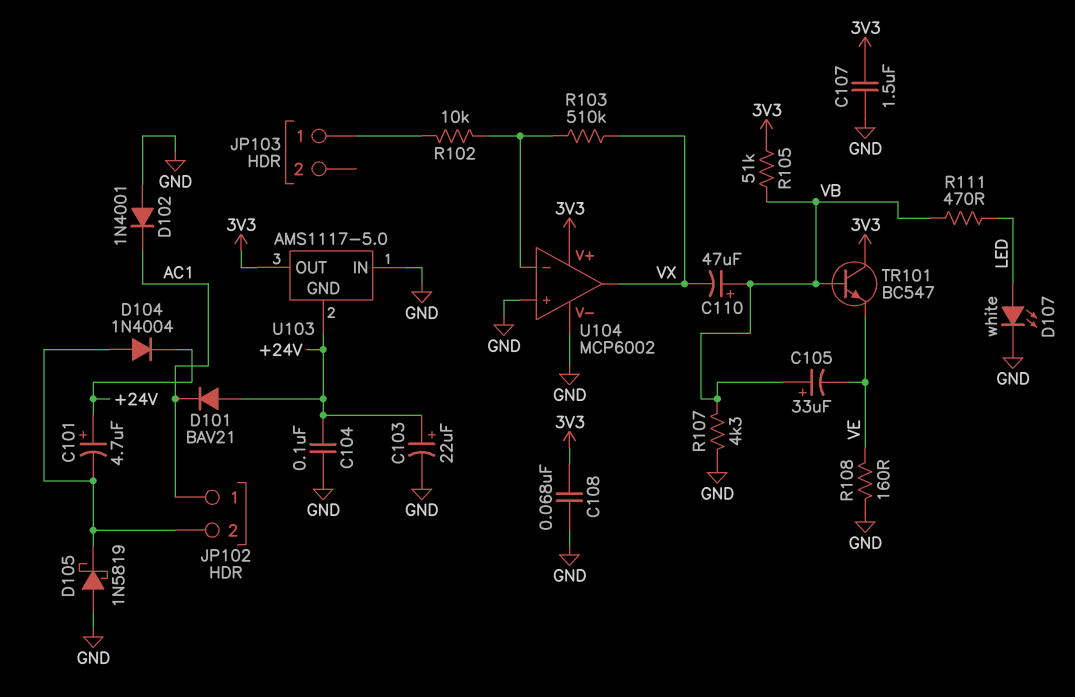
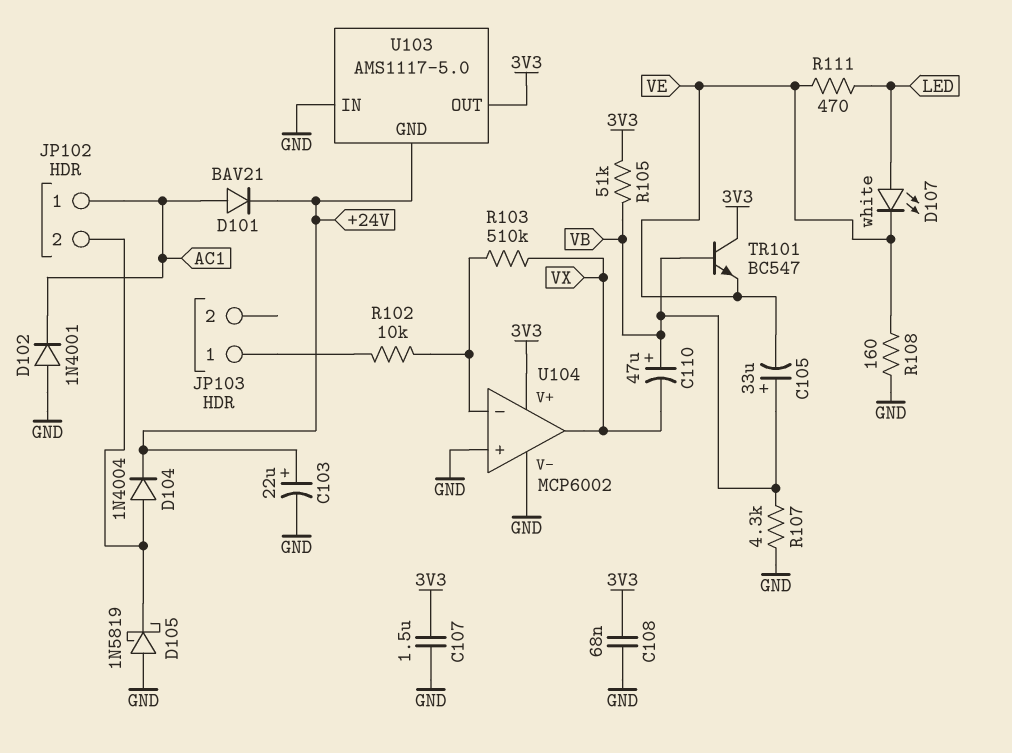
C101: 4.7uF (plus +24V, minus JP102/2) -> none
C104: 100nF (+24V, GND) -> none
D101: diode BAV21 (A +24V, K AC1) -> diode BAV21 (A AC1, K +24V)
D107: LED white (A LED, K GND) -> LED white (A LED, K VE)
R111: 470 (LED, VB) -> 470 (LED, VE)

